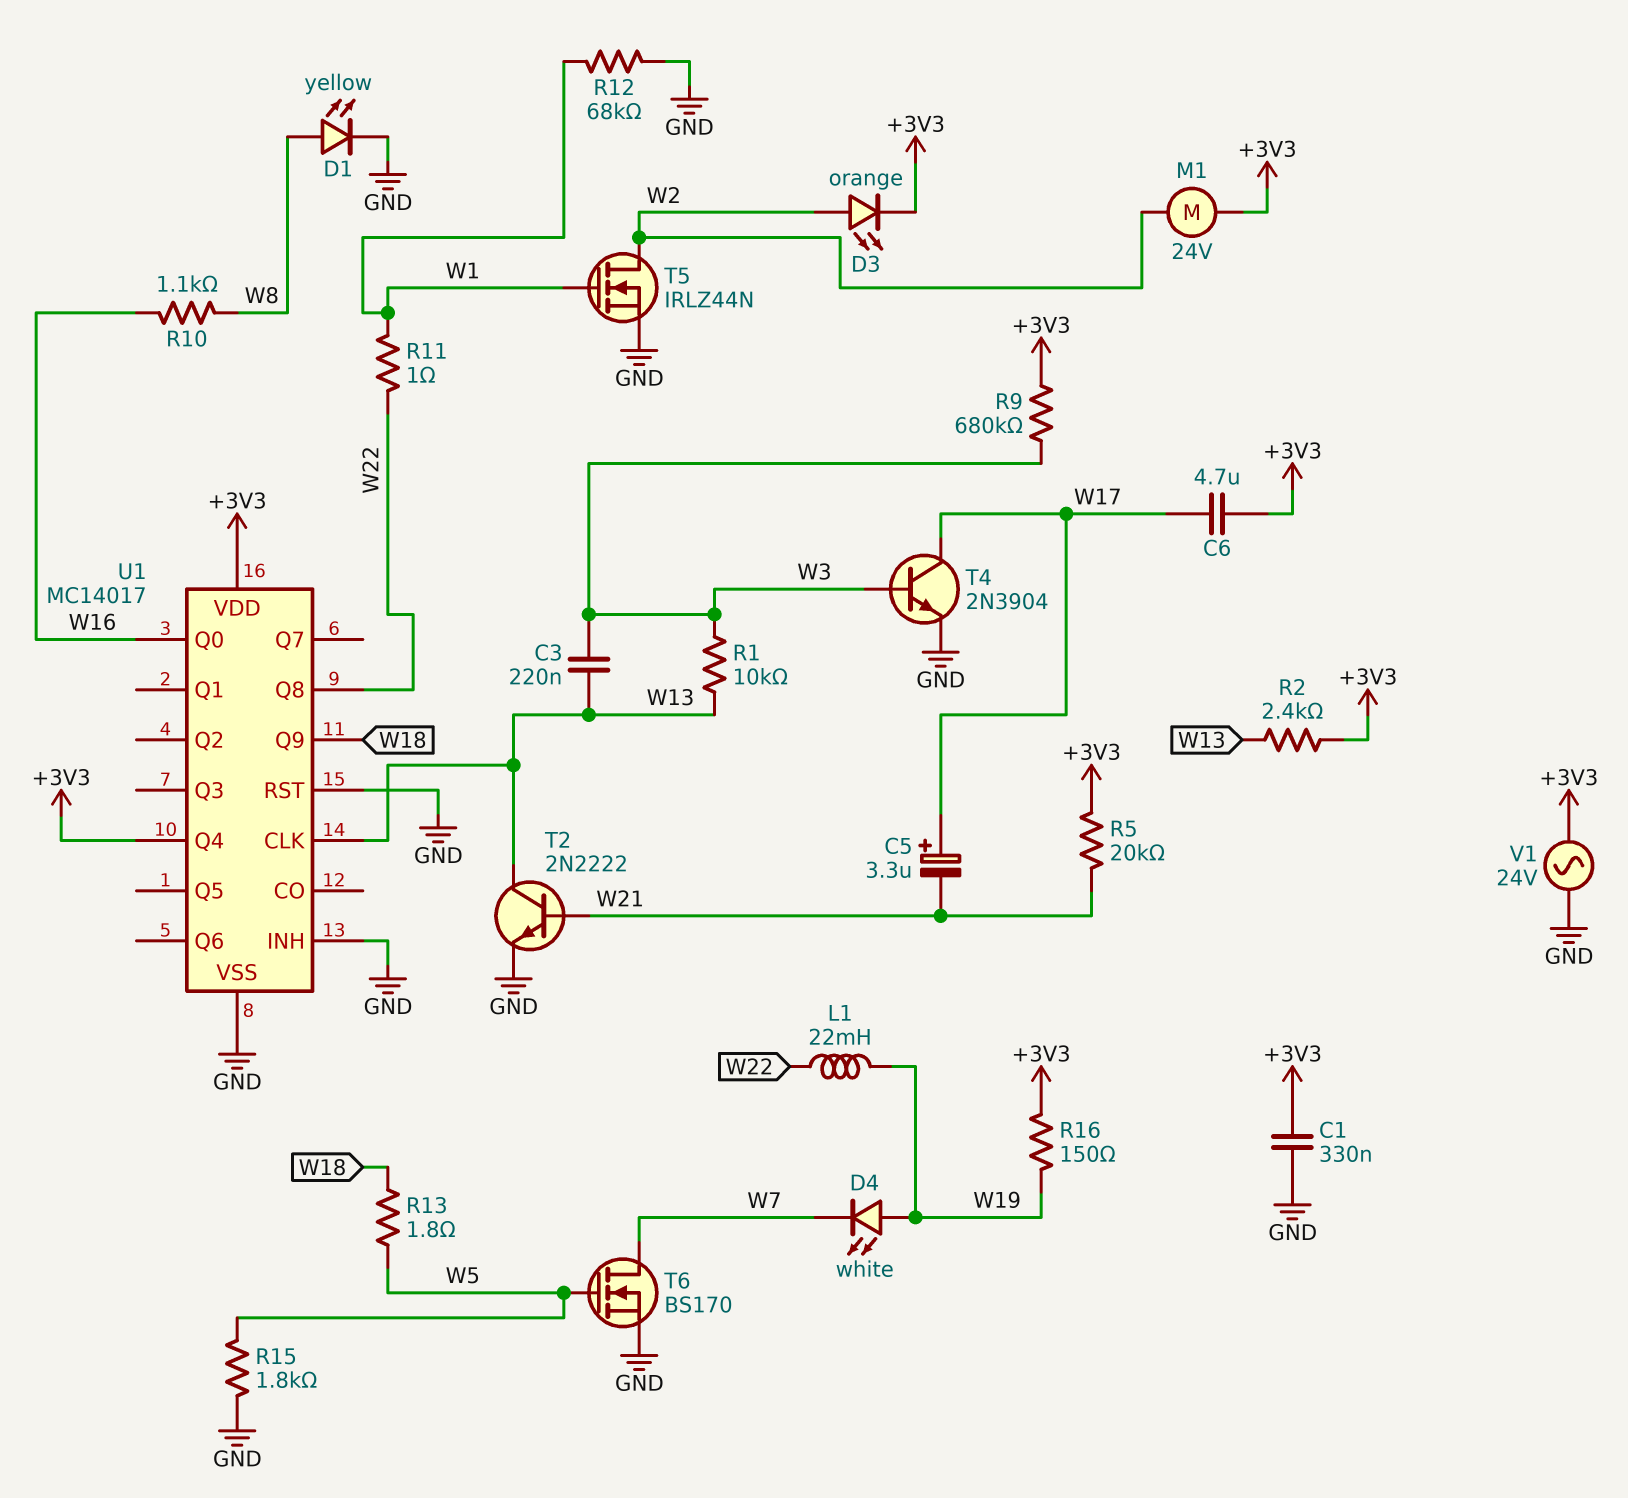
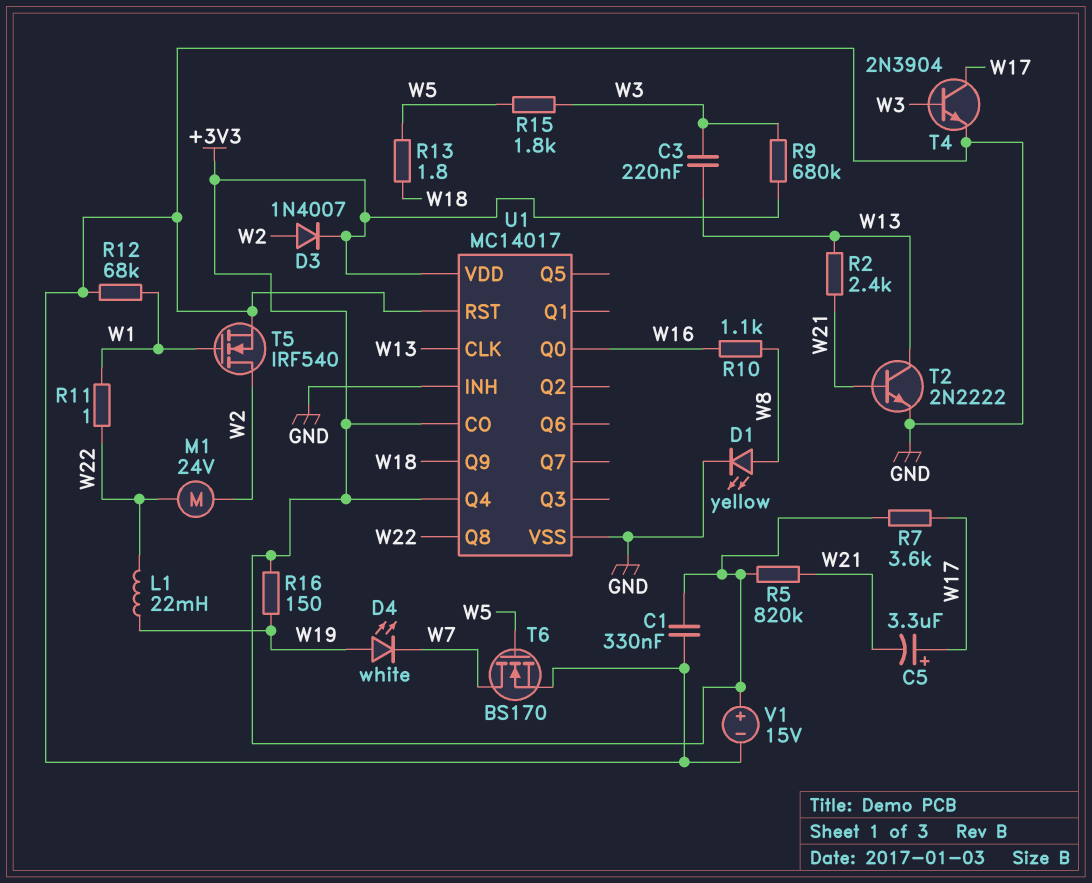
C6: 4.7uF (+3V3, W17) -> none
D3: LED orange (A W2, K +3V3) -> diode 1N4007 (A W2, K +3V3)
M1: motor 24V (+3V3, W2) -> motor 24V (W2, W22)
R1: 10k (W3, W13) -> none
R2: 2.4k (+3V3, W13) -> 2.4k (W13, W21)
R5: 20k (+3V3, W21) -> 820k (+3V3, W21)
R7: none -> 3.6k (+3V3, W17)
R15: 1.8k (GND, W5) -> 1.8k (W3, W5)
T5: NMOS IRLZ44N (G W1, D W2, S GND) -> NMOS IRF540 (G W1, D W2, S GND)
U1 pin CO: none -> +3V3
V1: AC 24V (+3V3, GND) -> 15V (plus +3V3, minus GND)

